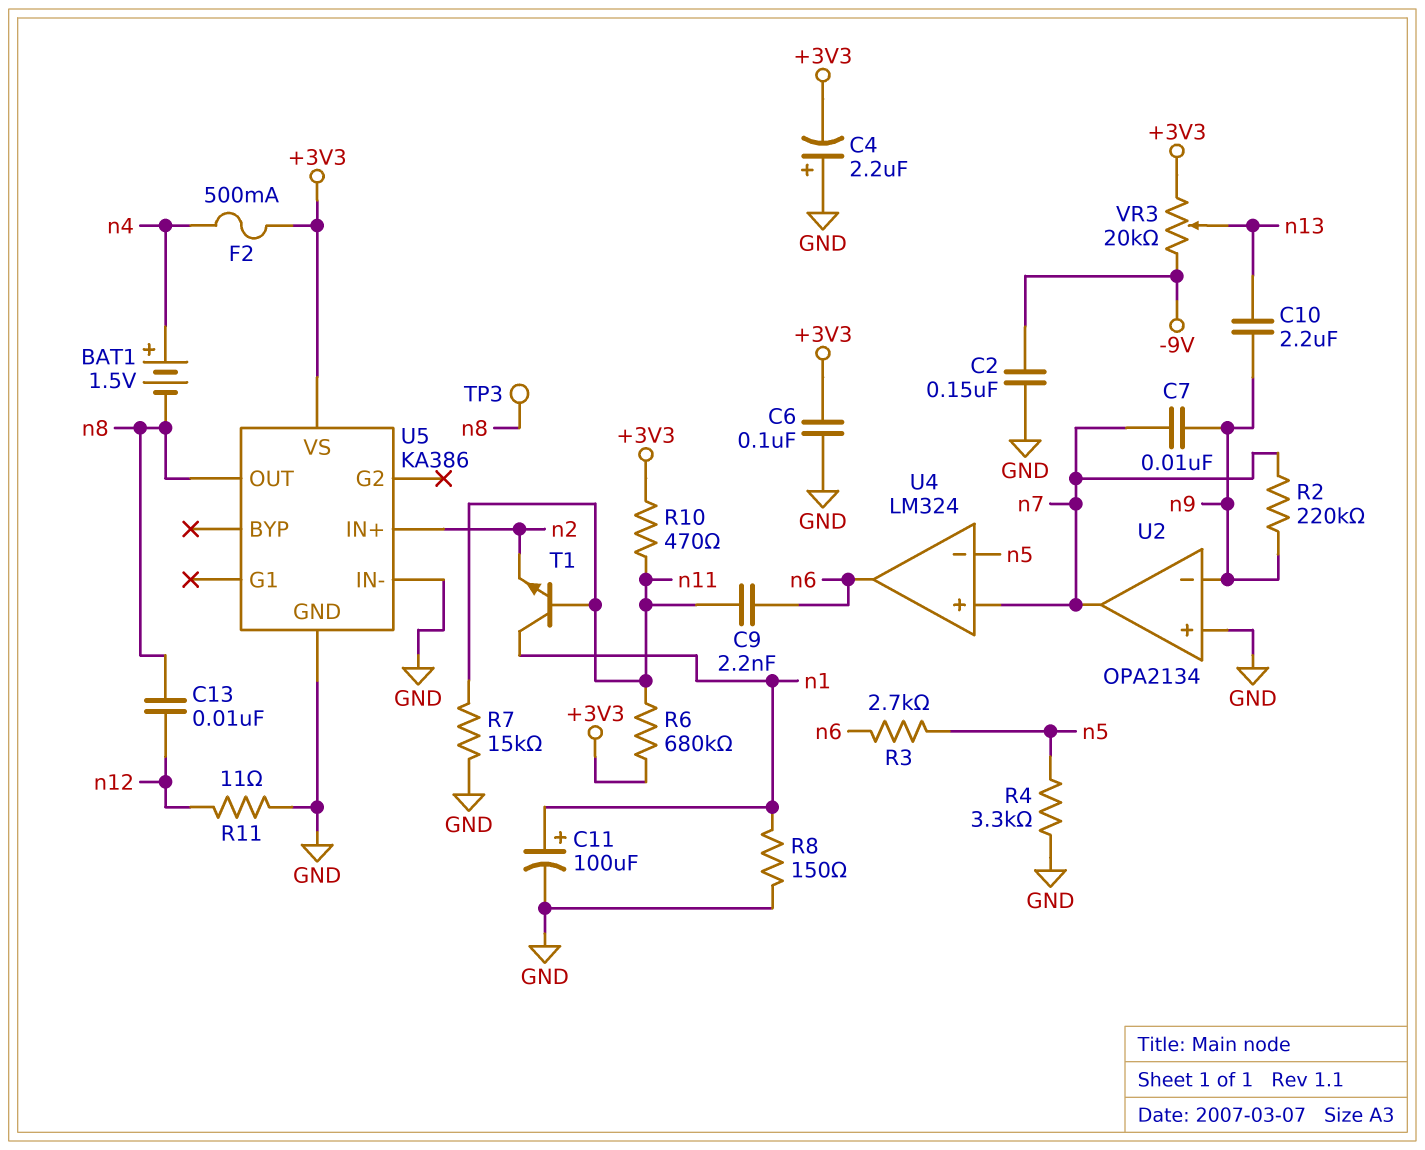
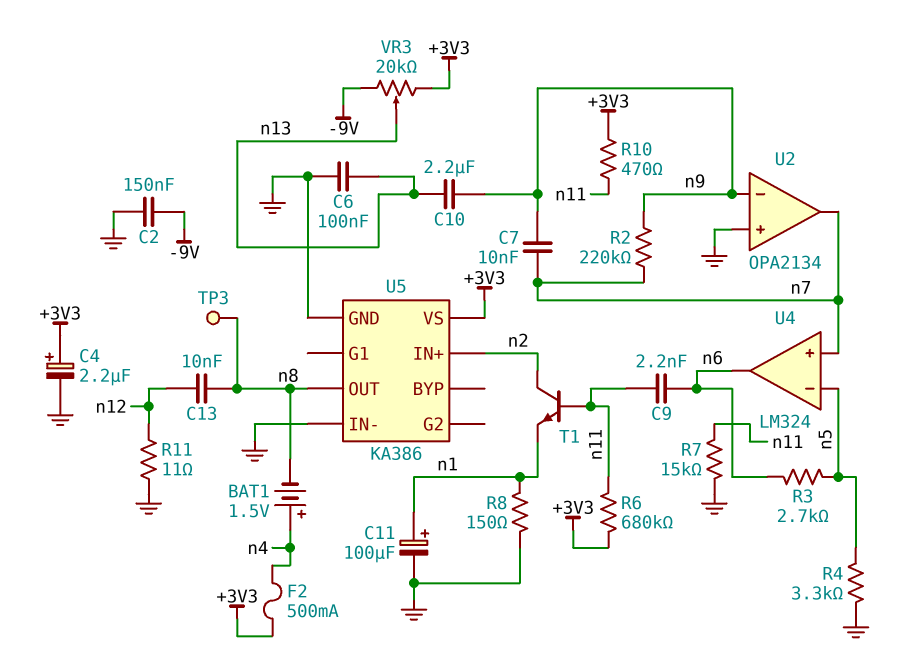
C4: 2.2uF (plus GND, minus +3V3) -> 2.2uF (plus +3V3, minus GND)
C6: 100nF (+3V3, GND) -> 100nF (GND, n13)
T1: NPN (B n11, C n1, E n2) -> NPN (B n11, C n2, E n1)

